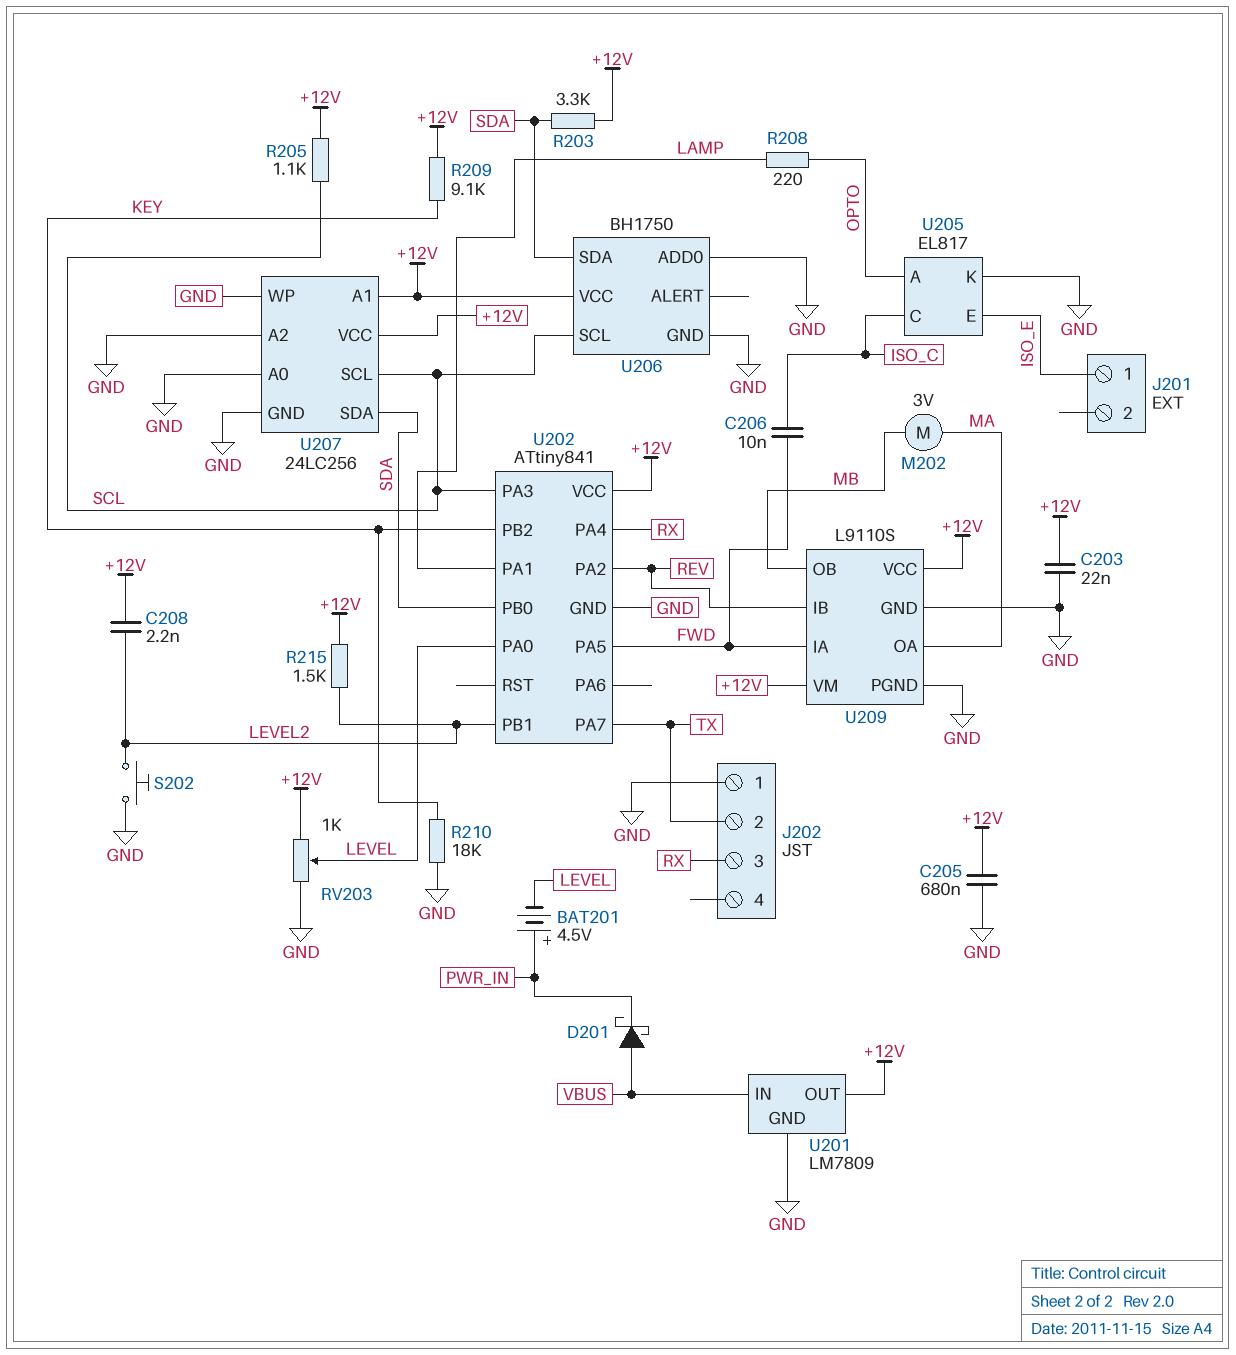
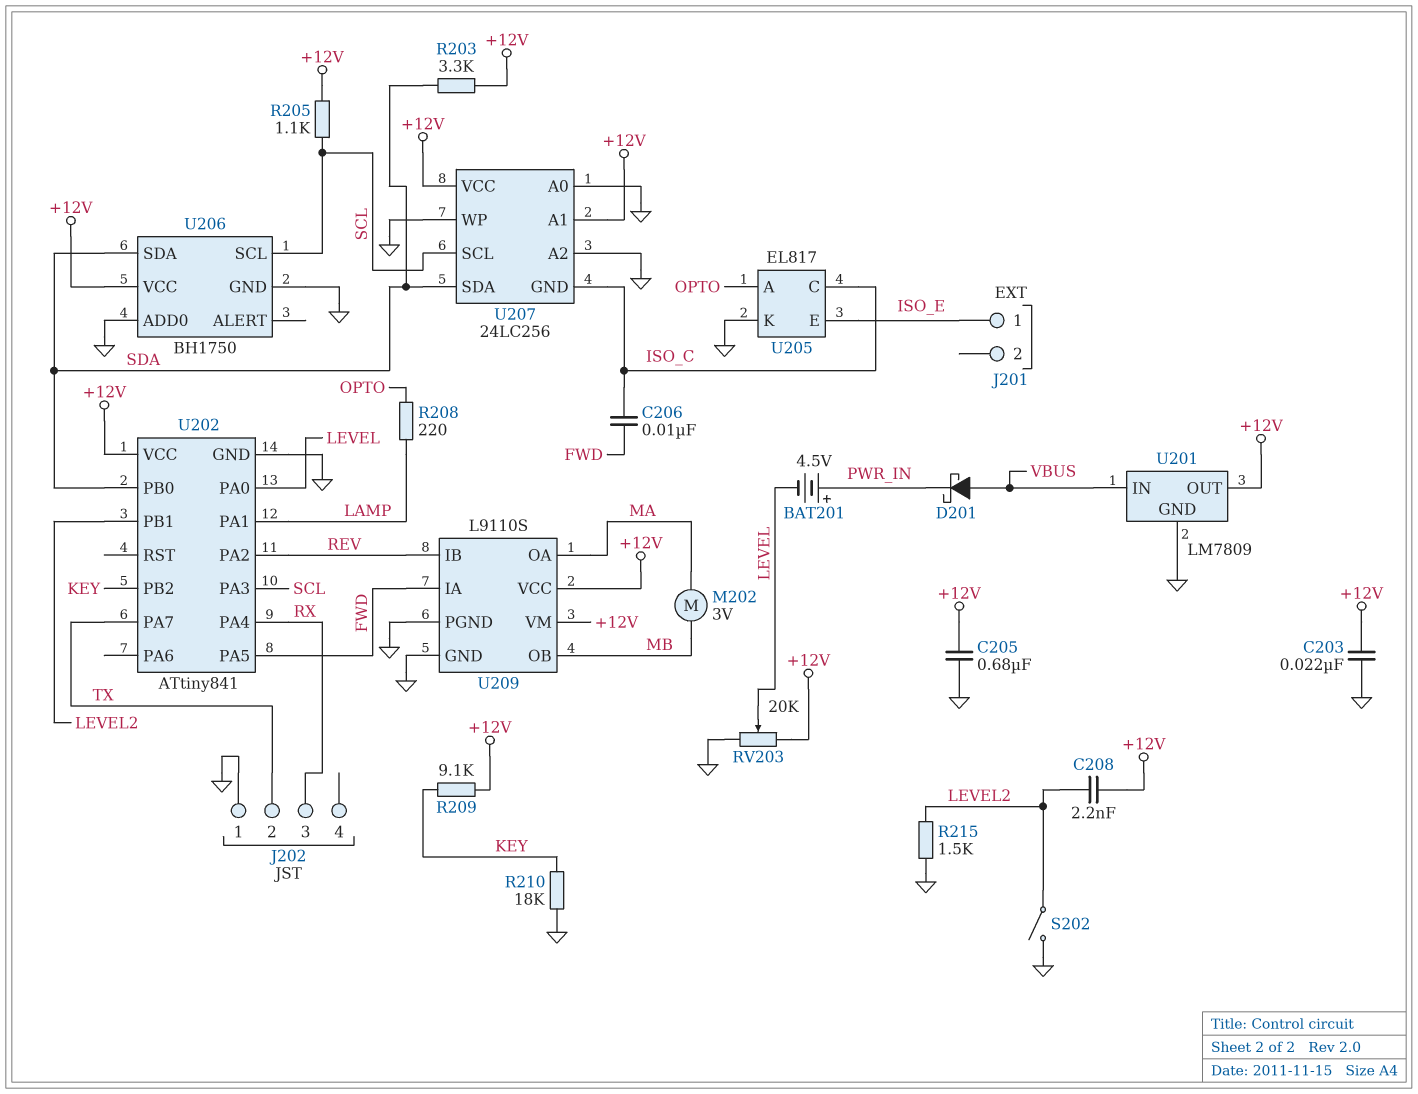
R215: 1.5k (+12V, LEVEL2) -> 1.5k (GND, LEVEL2)
RV203: 1k (+12V, GND, wiper LEVEL) -> 20k (+12V, GND, wiper LEVEL)
S202: button (GND, LEVEL2) -> switch (GND, LEVEL2)
U207 pin GND: GND -> ISO_C

